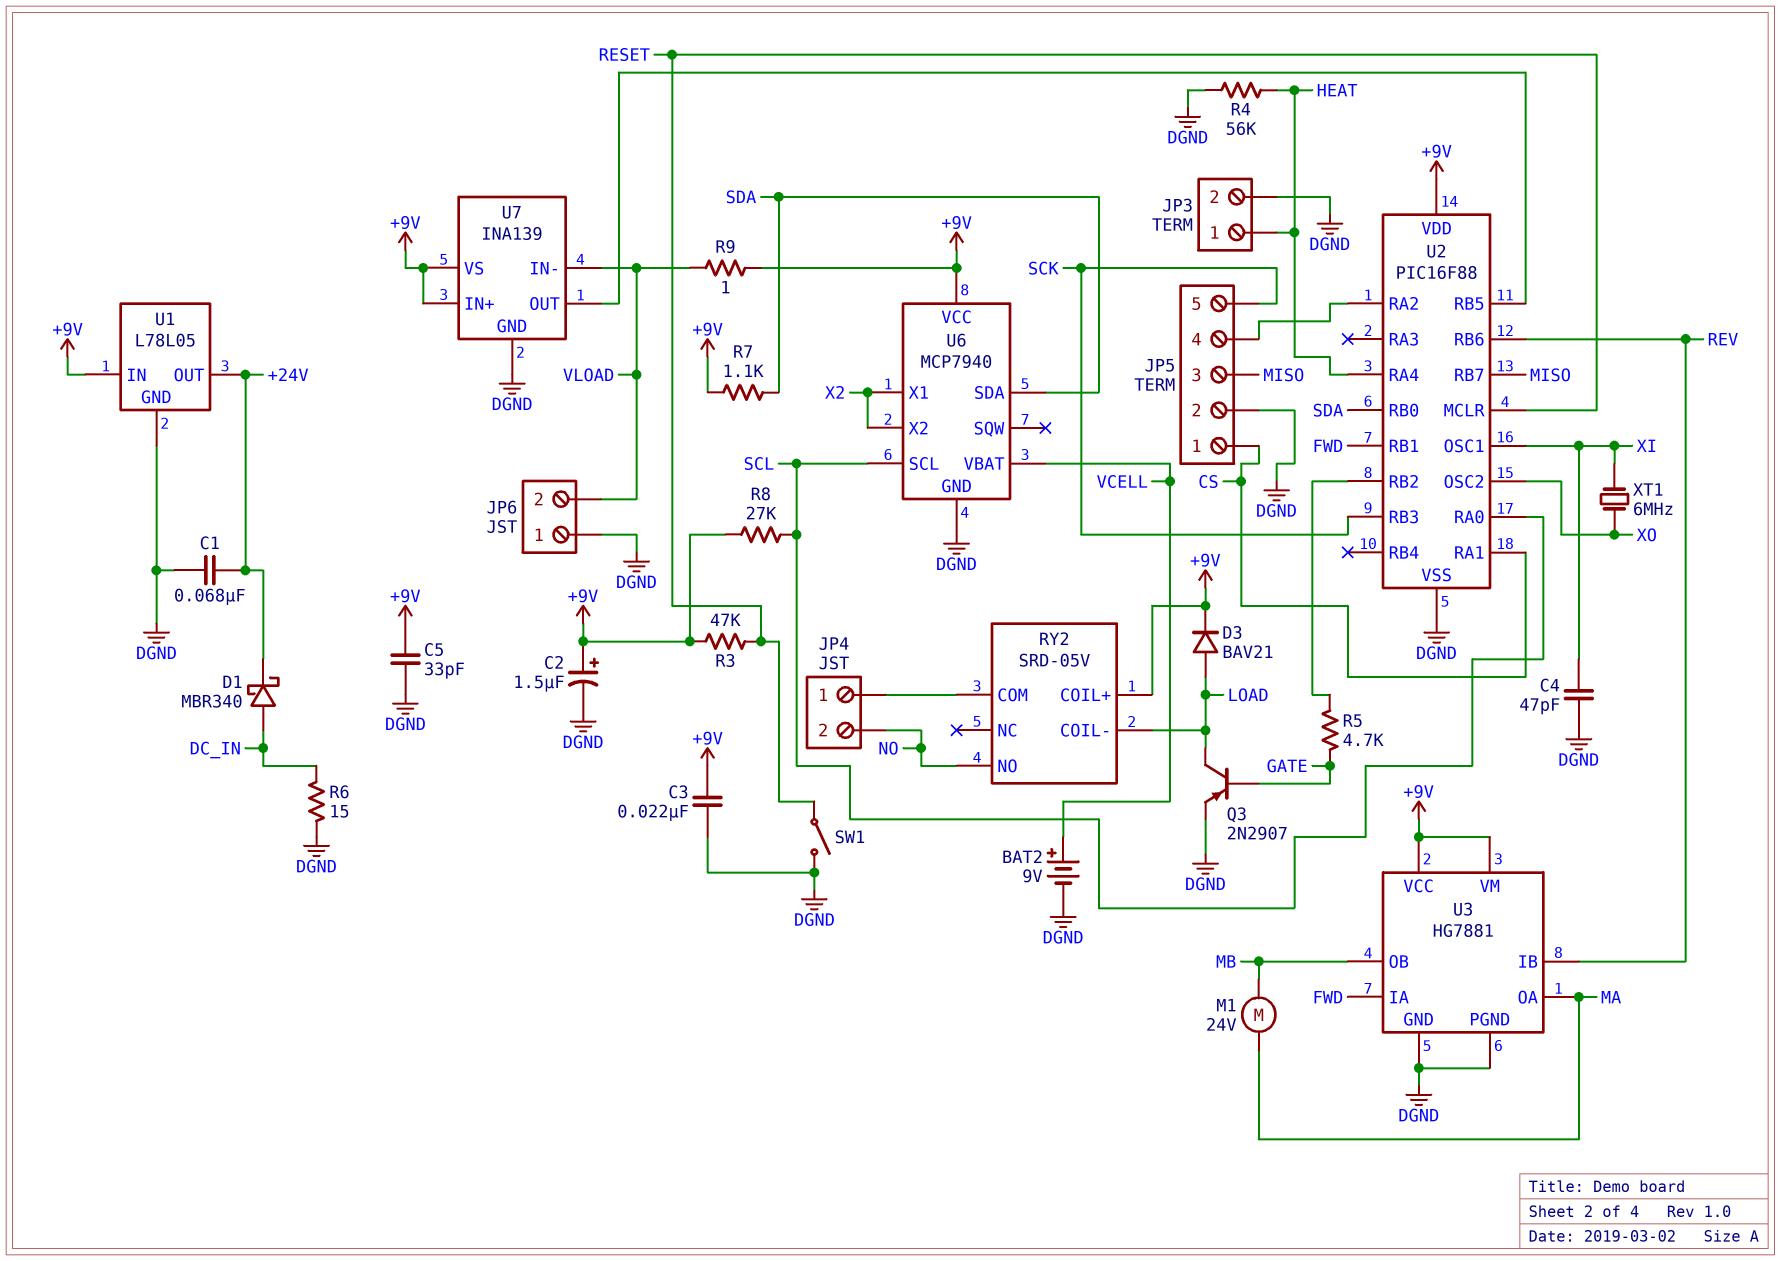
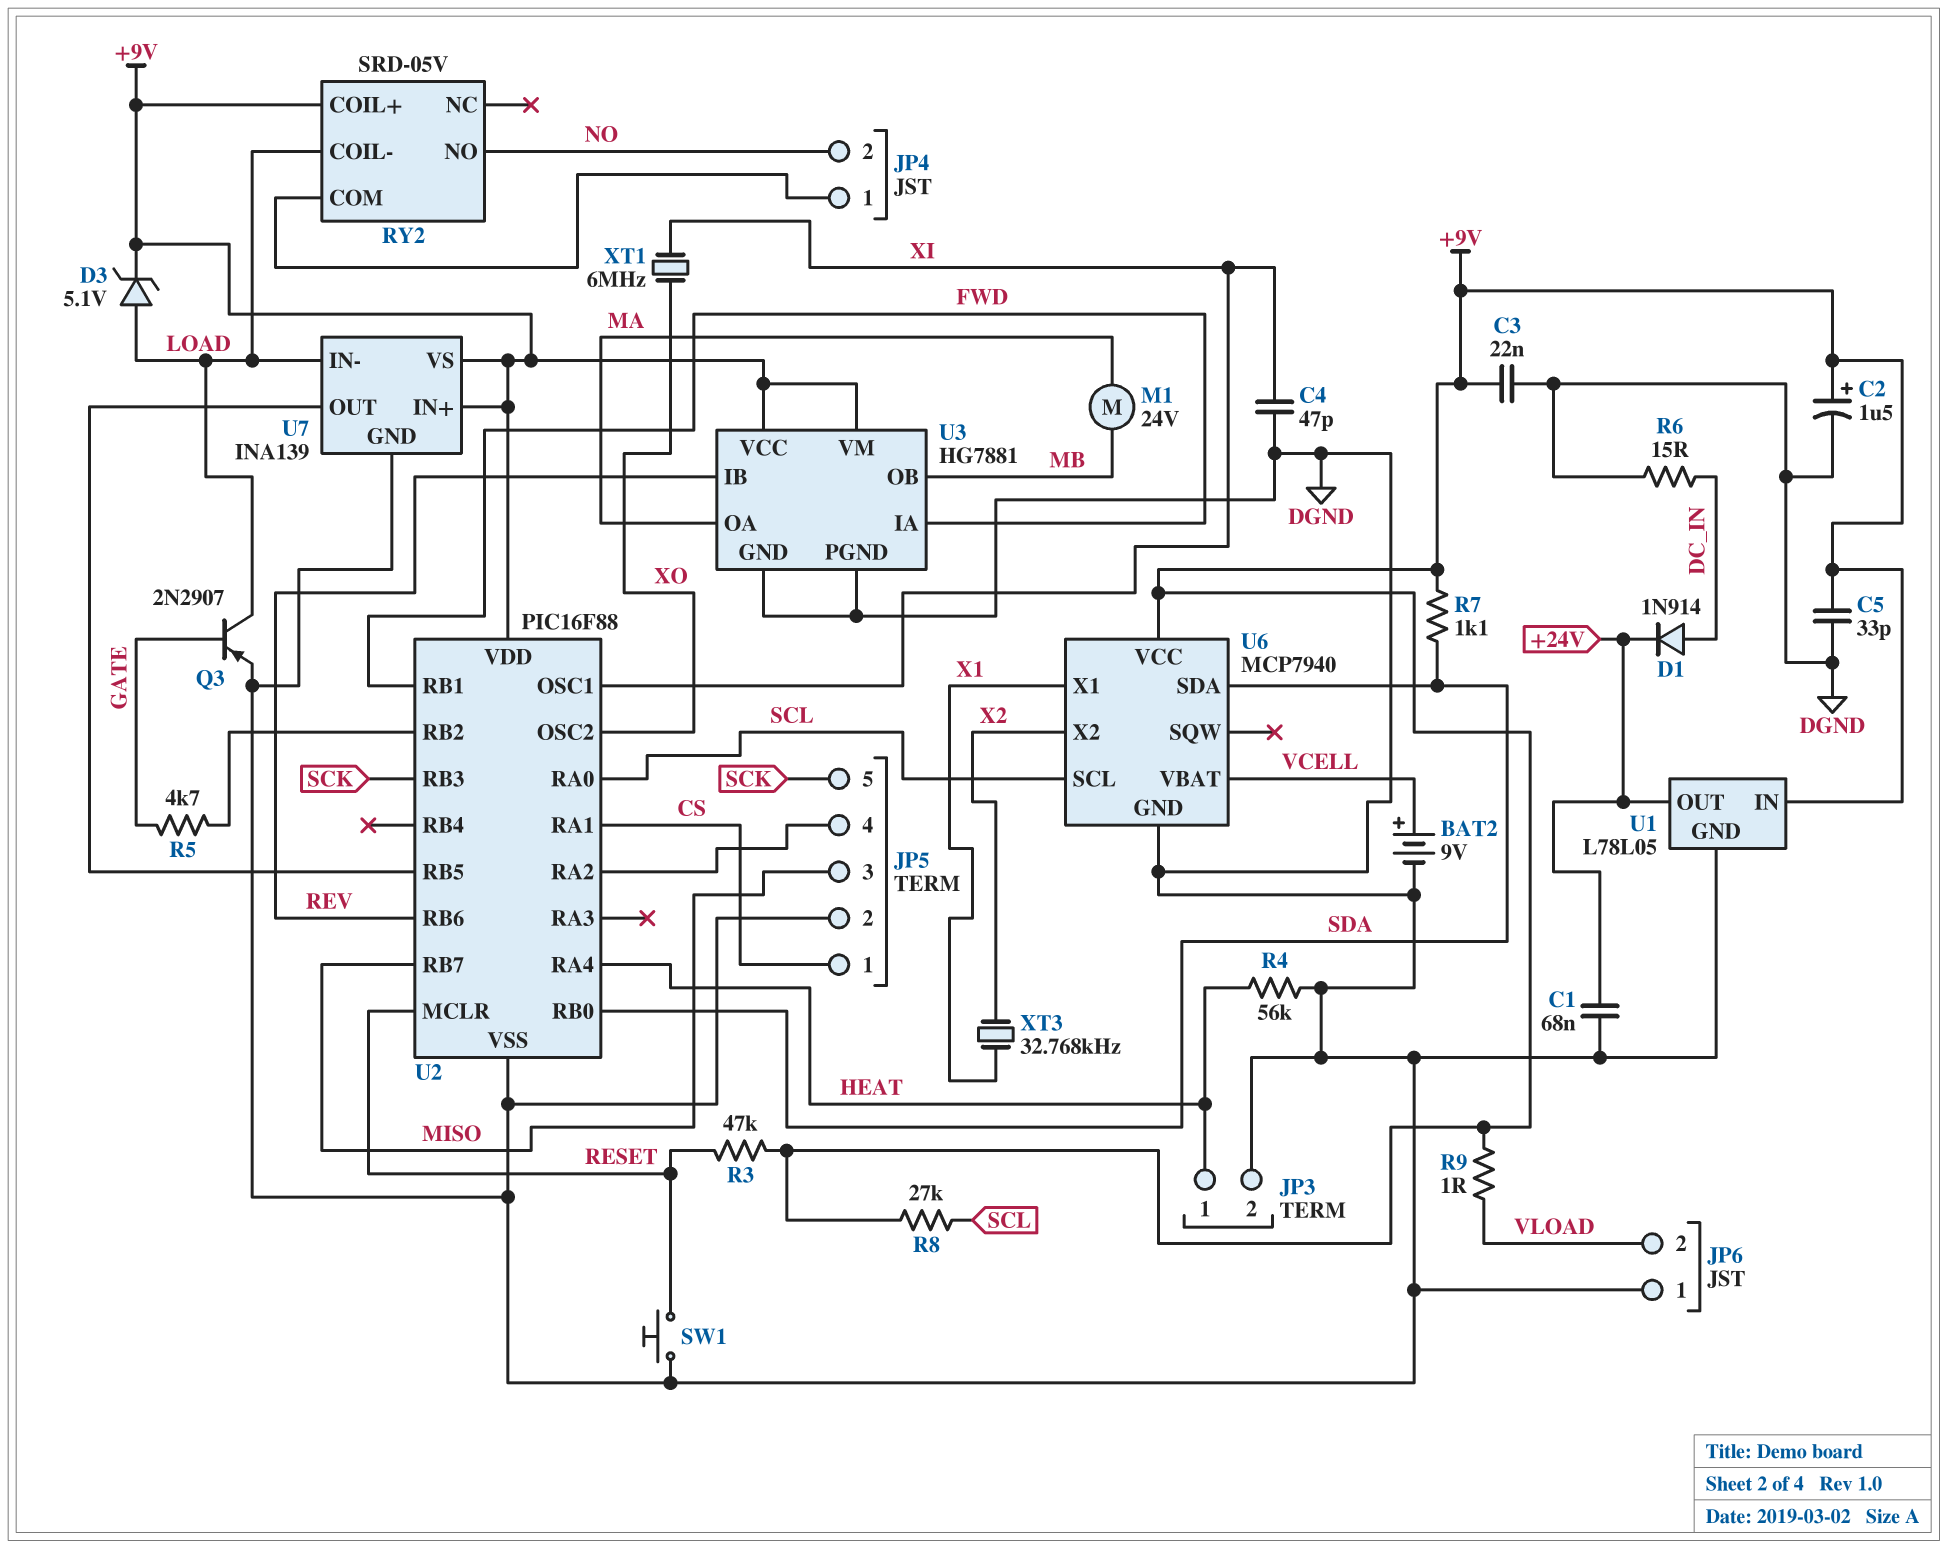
D1: schottky MBR340 (A DC_IN, K +24V) -> diode 1N914 (A DC_IN, K +24V)
D3: diode BAV21 (A LOAD, K +9V) -> zener 5.1V (A LOAD, K +9V)
SW1: switch (DGND, RESET) -> button (DGND, RESET)
U6 pin X1: X2 -> X1
U7 pin IN-: VLOAD -> LOAD
XT3: none -> 32.768kHz (X1, X2)

